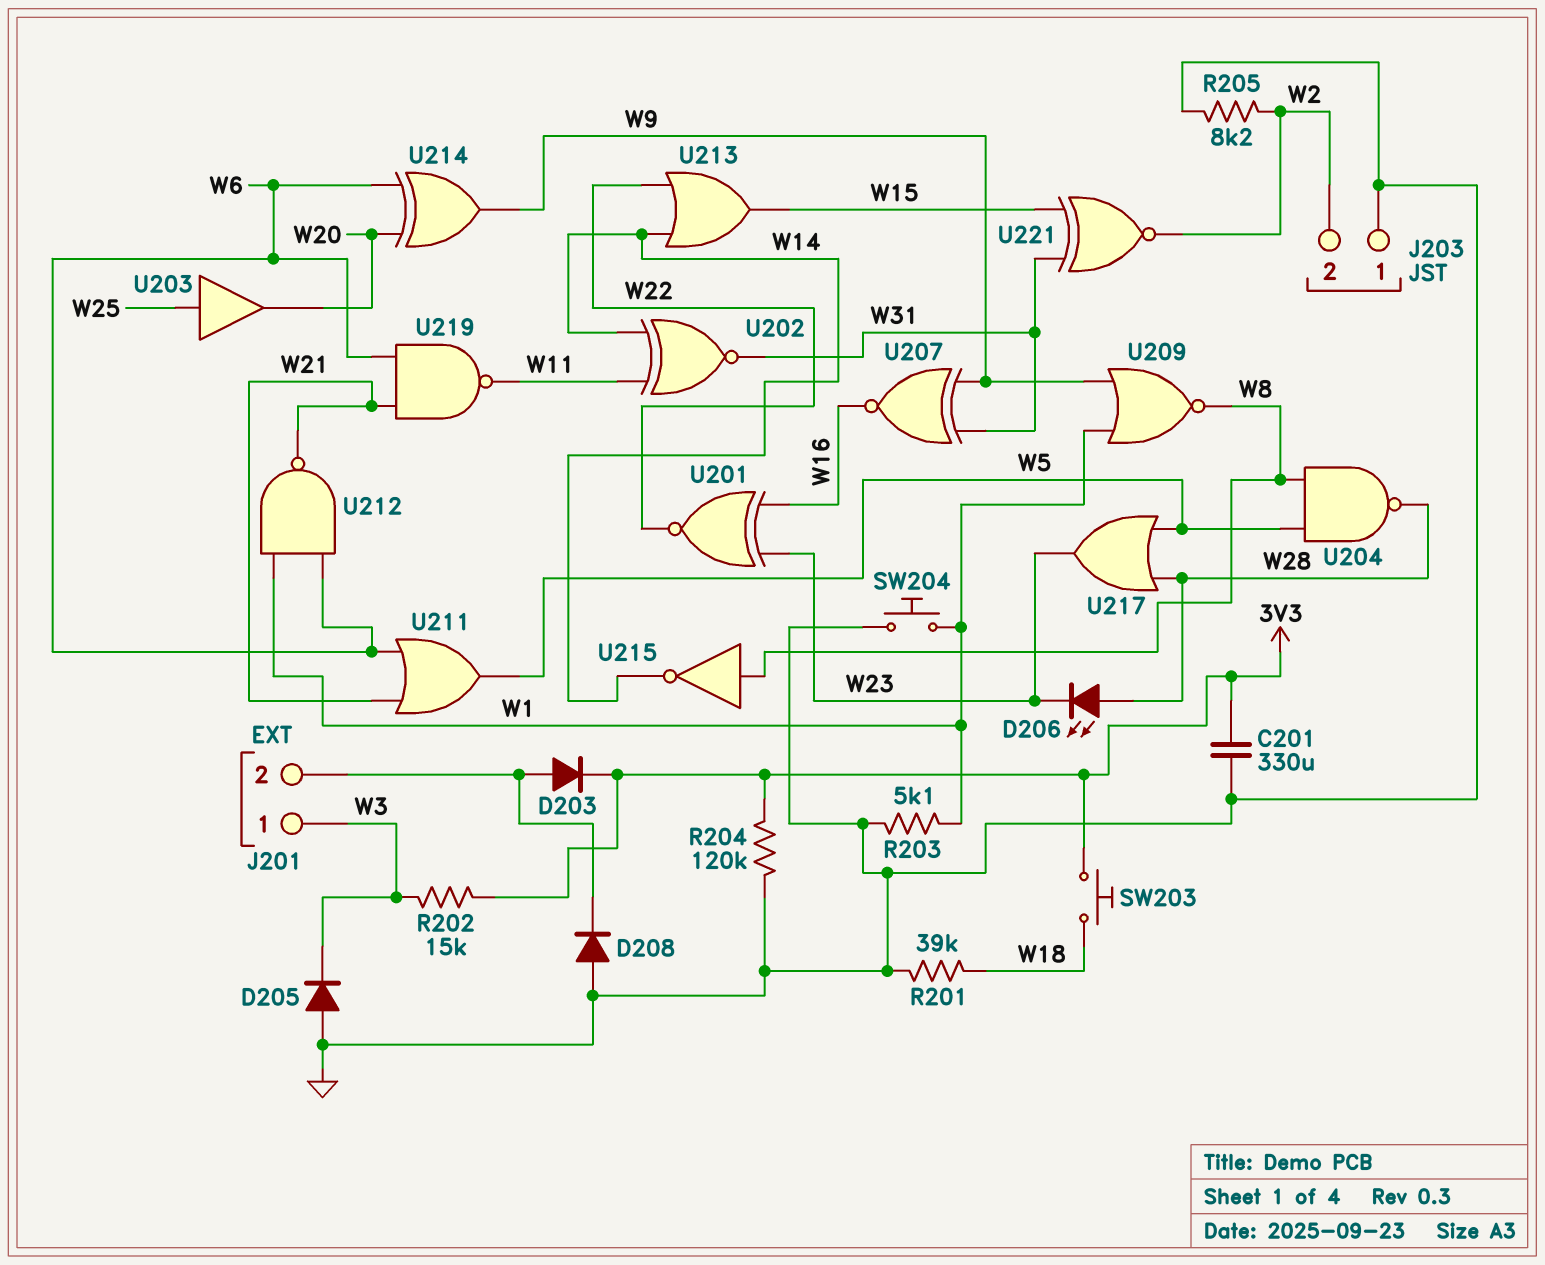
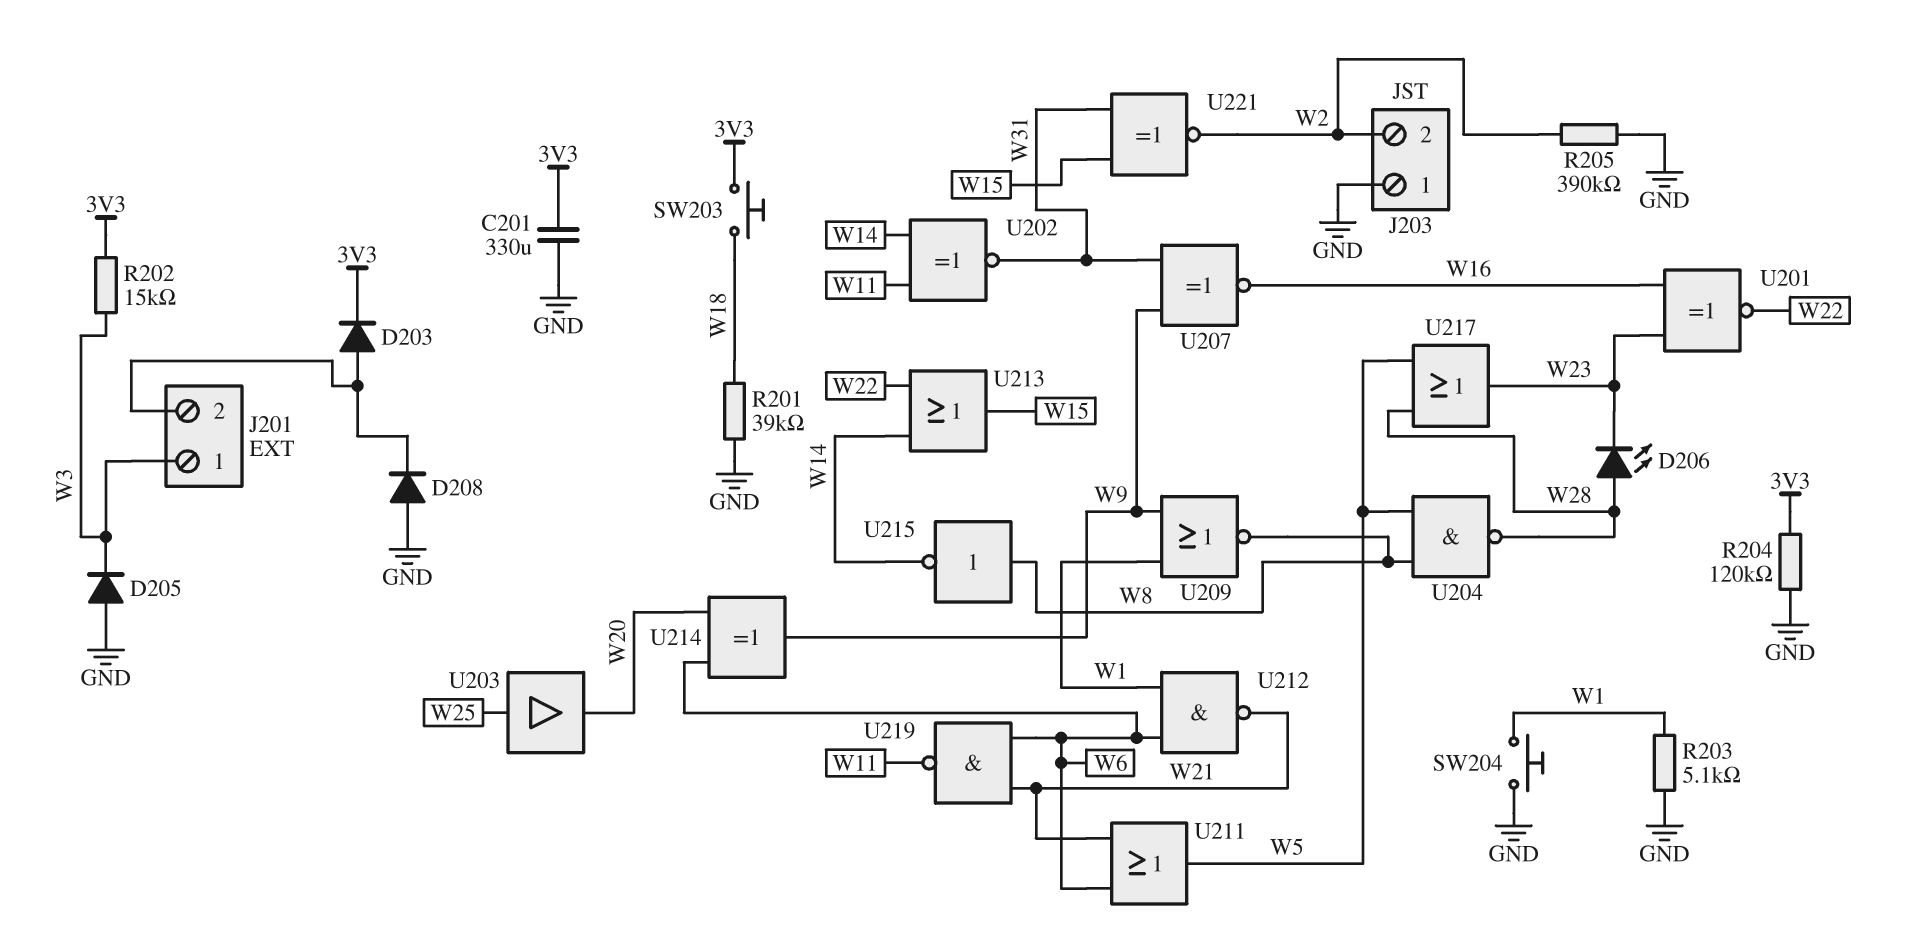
R205: 8.2k (GND, W2) -> 390k (GND, W2)

